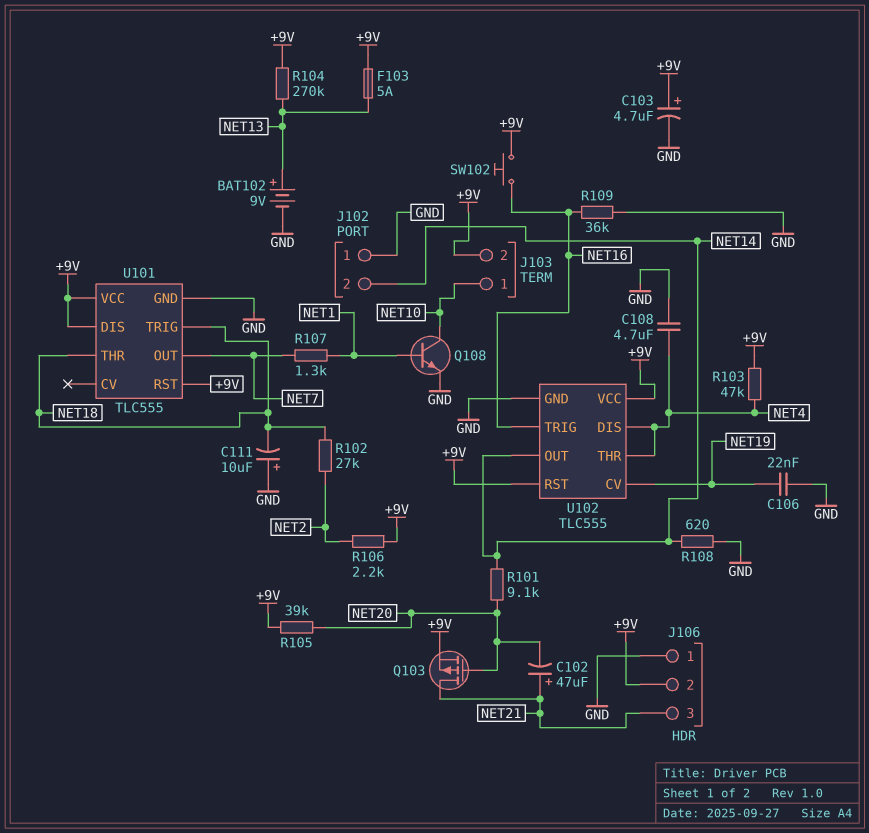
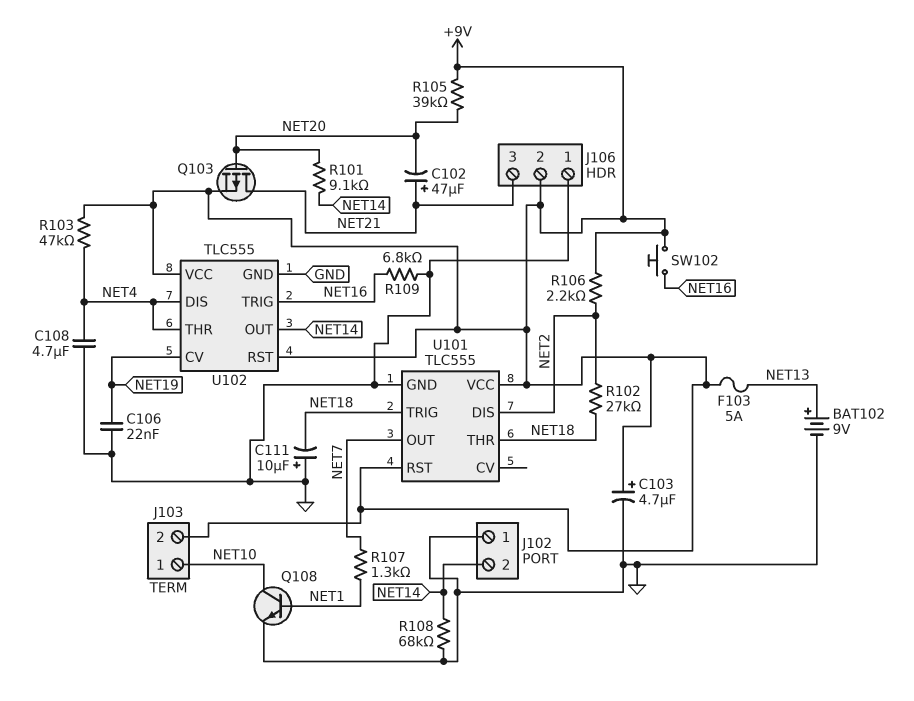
R104: 270k (+9V, NET13) -> none
R108: 620 (GND, NET14) -> 68k (GND, NET14)
R109: 36k (GND, NET16) -> 6.8k (GND, NET16)
U101 pin DIS: +9V -> NET2

